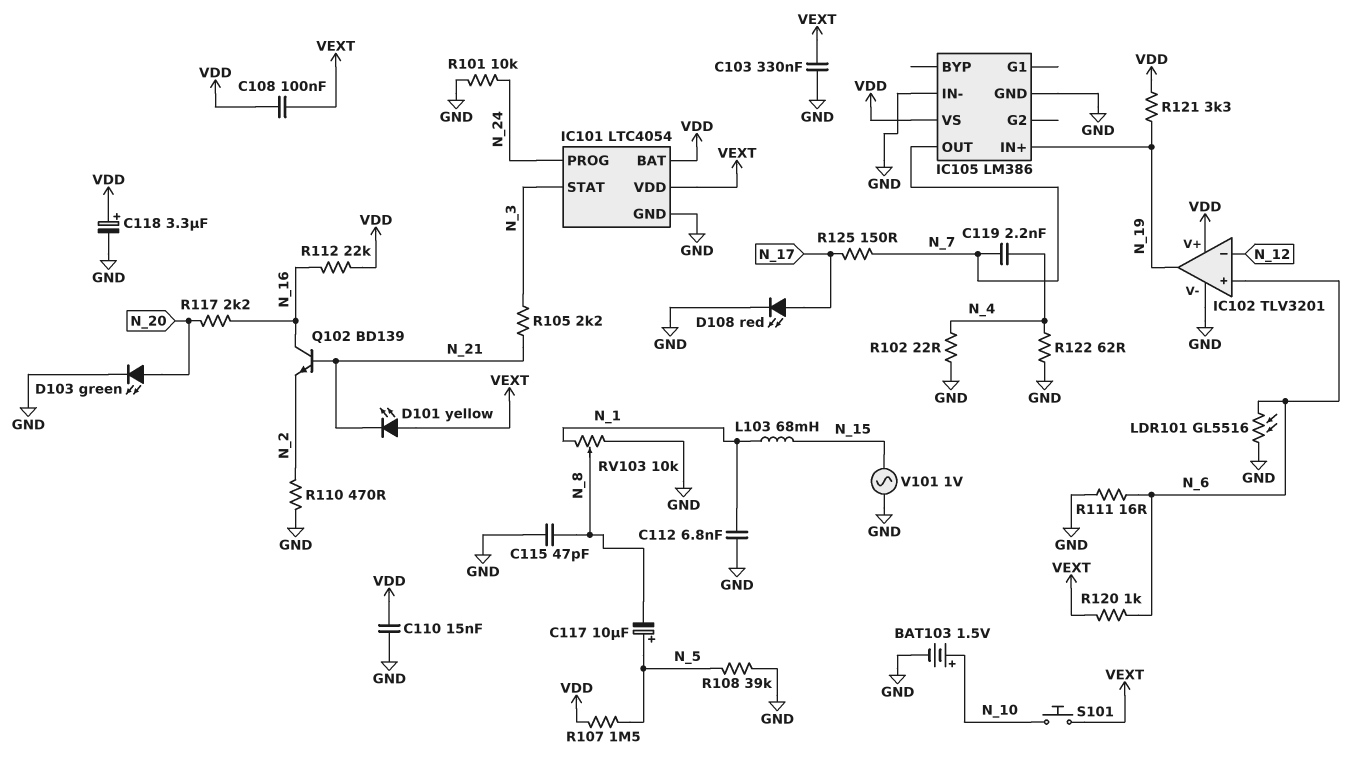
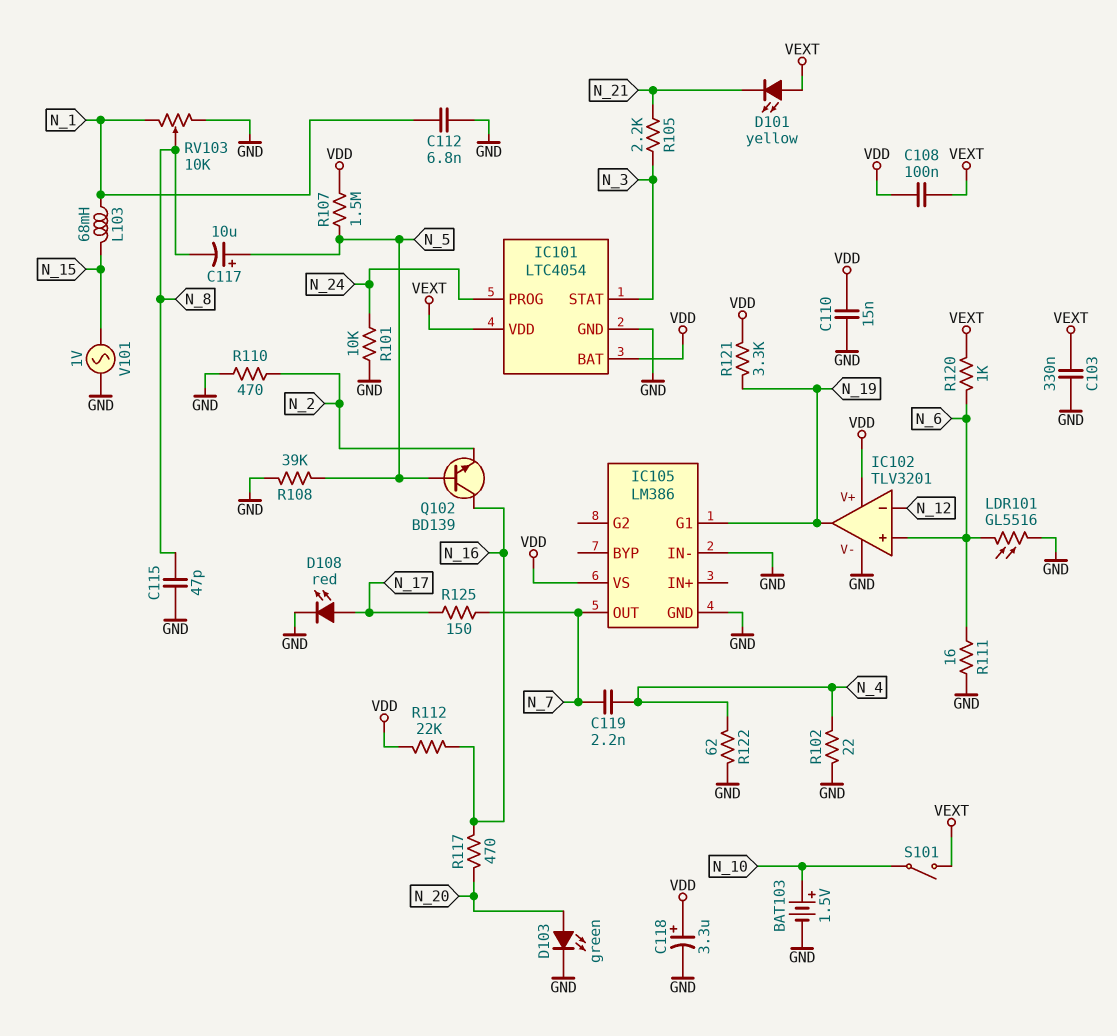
IC105 pin G1: none -> N_19
IC105 pin IN+: N_19 -> none
Q102: NPN BD139 (B N_21, C N_16, E N_2) -> NPN BD139 (B N_5, C N_16, E N_2)
R117: 2.2k (N_16, N_20) -> 470 (N_16, N_20)
S101: button (N_10, VEXT) -> switch (N_10, VEXT)

